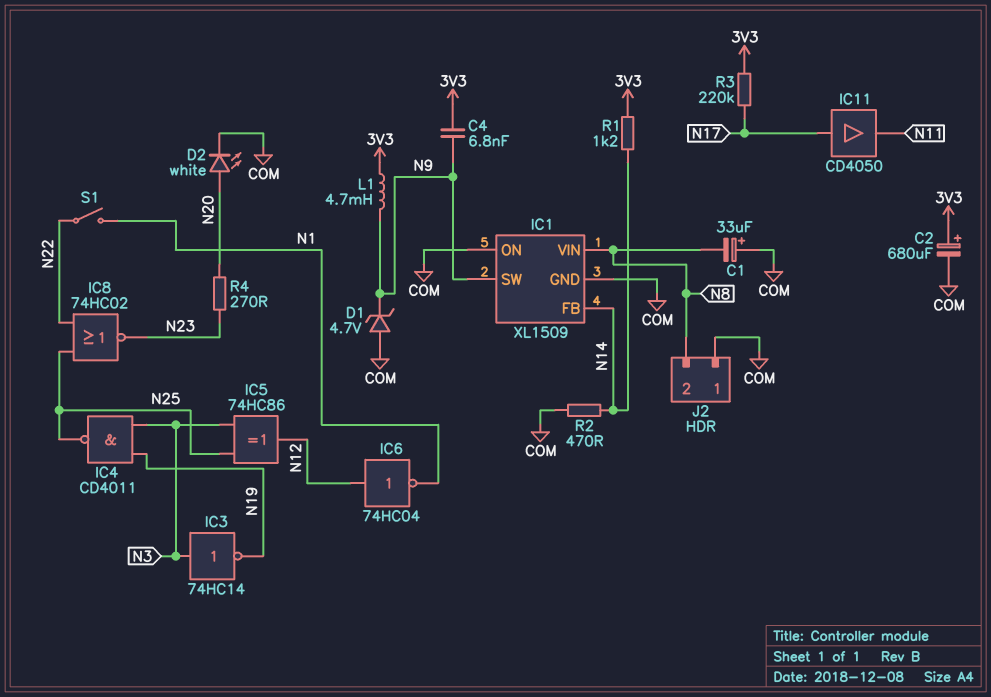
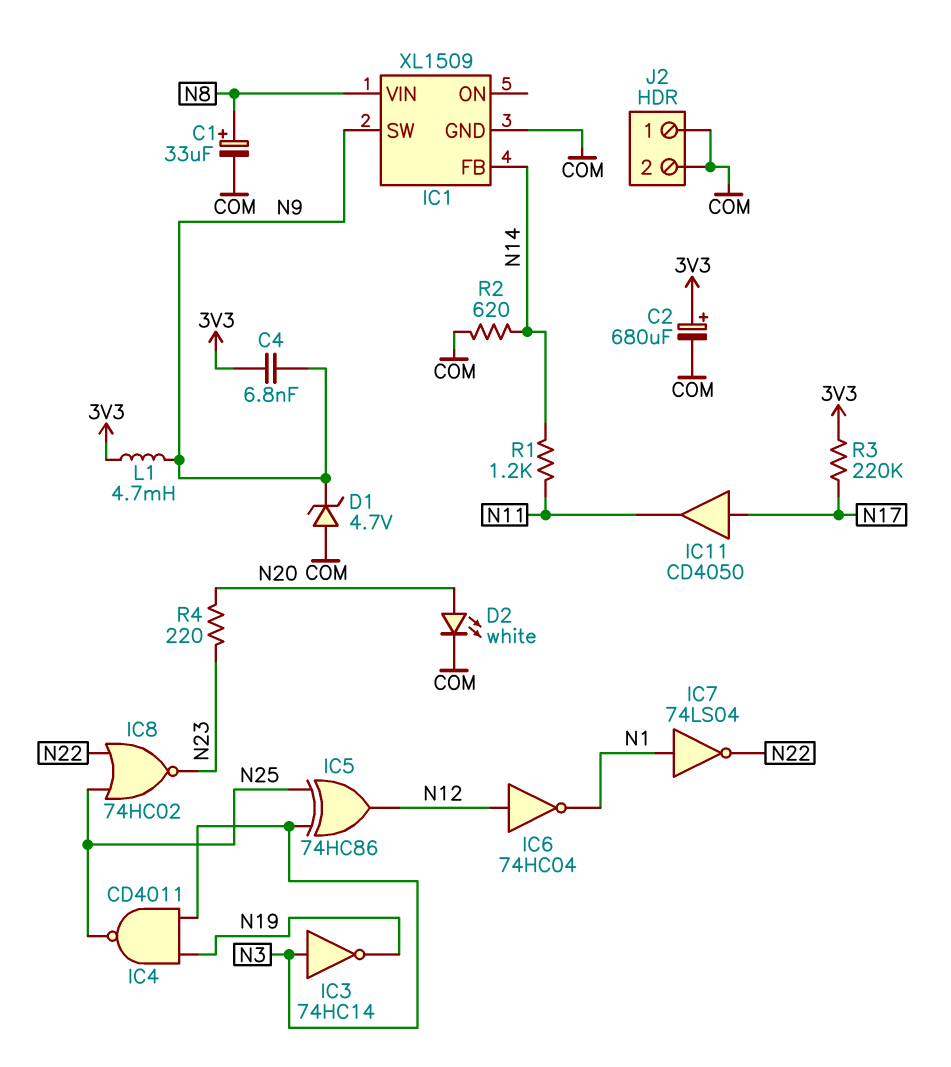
C1: 33uF (plus COM, minus N8) -> 33uF (plus N8, minus COM)
IC1 pin ON: COM -> none
IC7: none -> NOT 74LS04 (in N1, out N22)
J2 pin 2: N8 -> COM
R1: 1.2k (3V3, N14) -> 1.2k (N11, N14)
R2: 470 (COM, N14) -> 620 (COM, N14)
R4: 270 (N20, N23) -> 220 (N20, N23)
S1: switch (N1, N22) -> none

